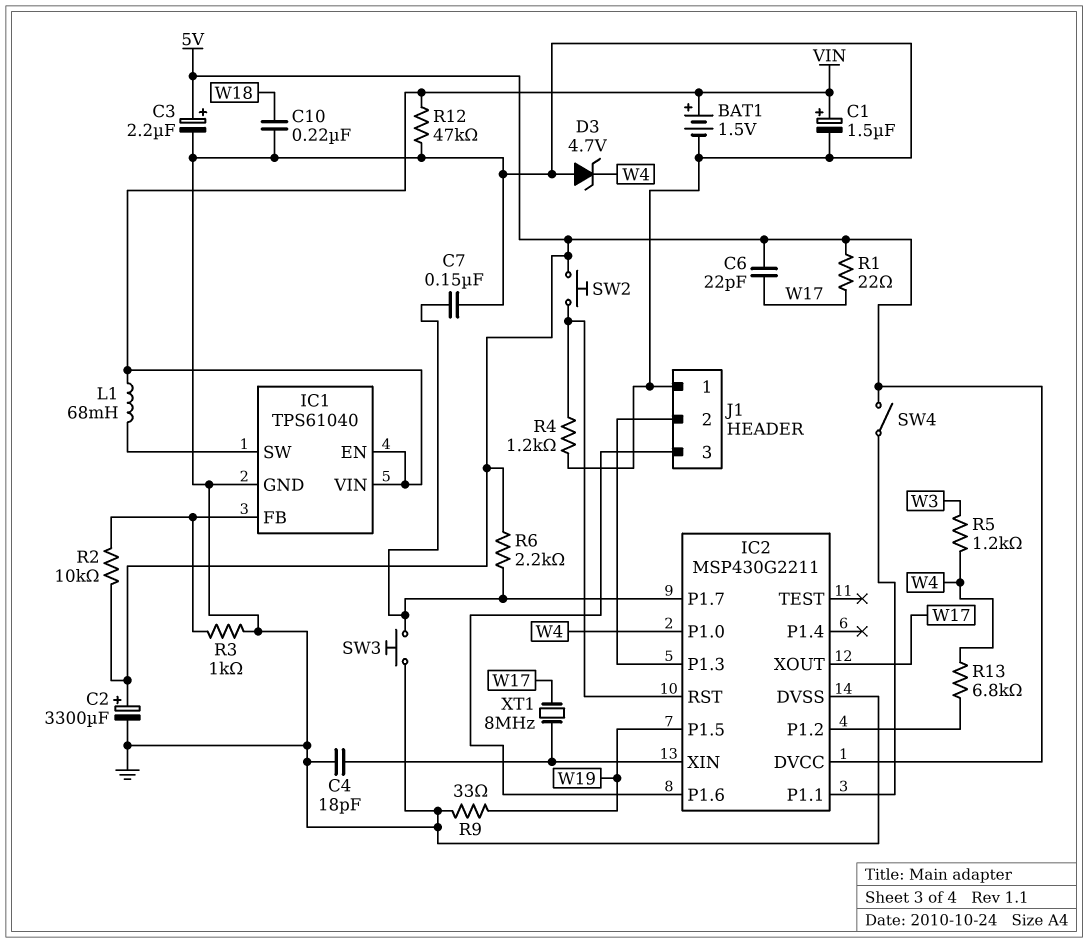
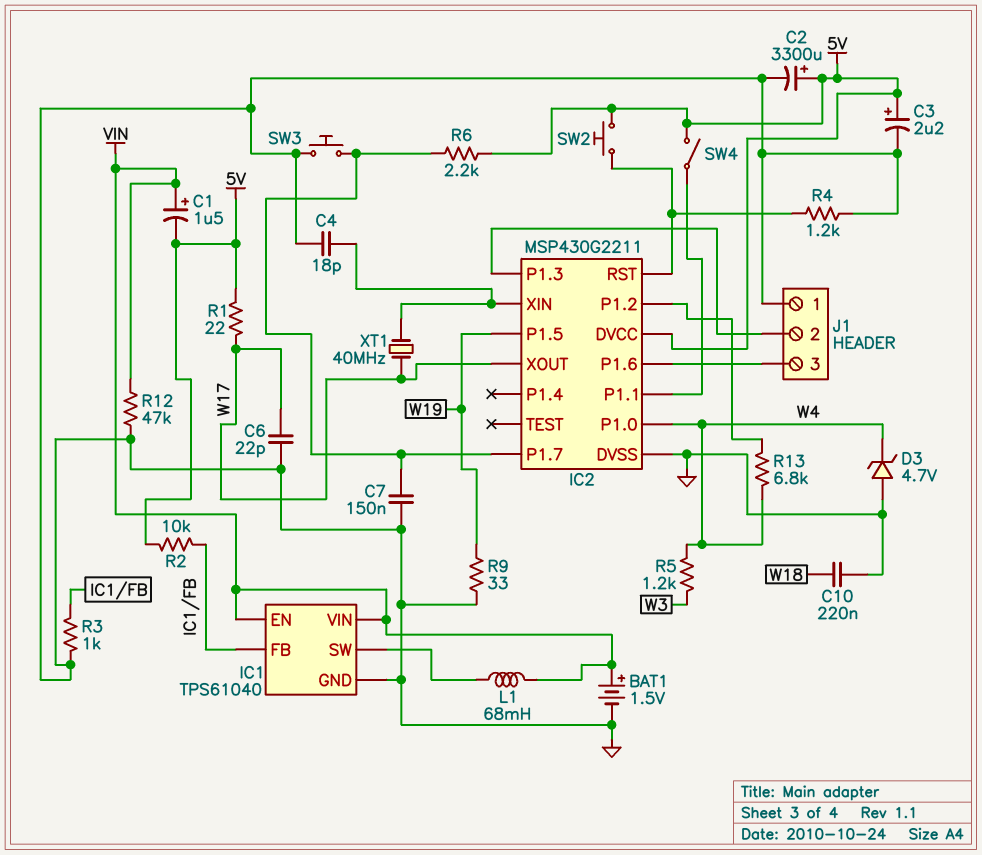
C1: 1.5uF (plus VIN, minus GND) -> 1.5uF (plus VIN, minus 5V)
C6: 22pF (5V, W17) -> 22pF (GND, W17)
XT1: 8MHz (IC2/XIN, W17) -> 40MHz (IC2/XIN, W17)

